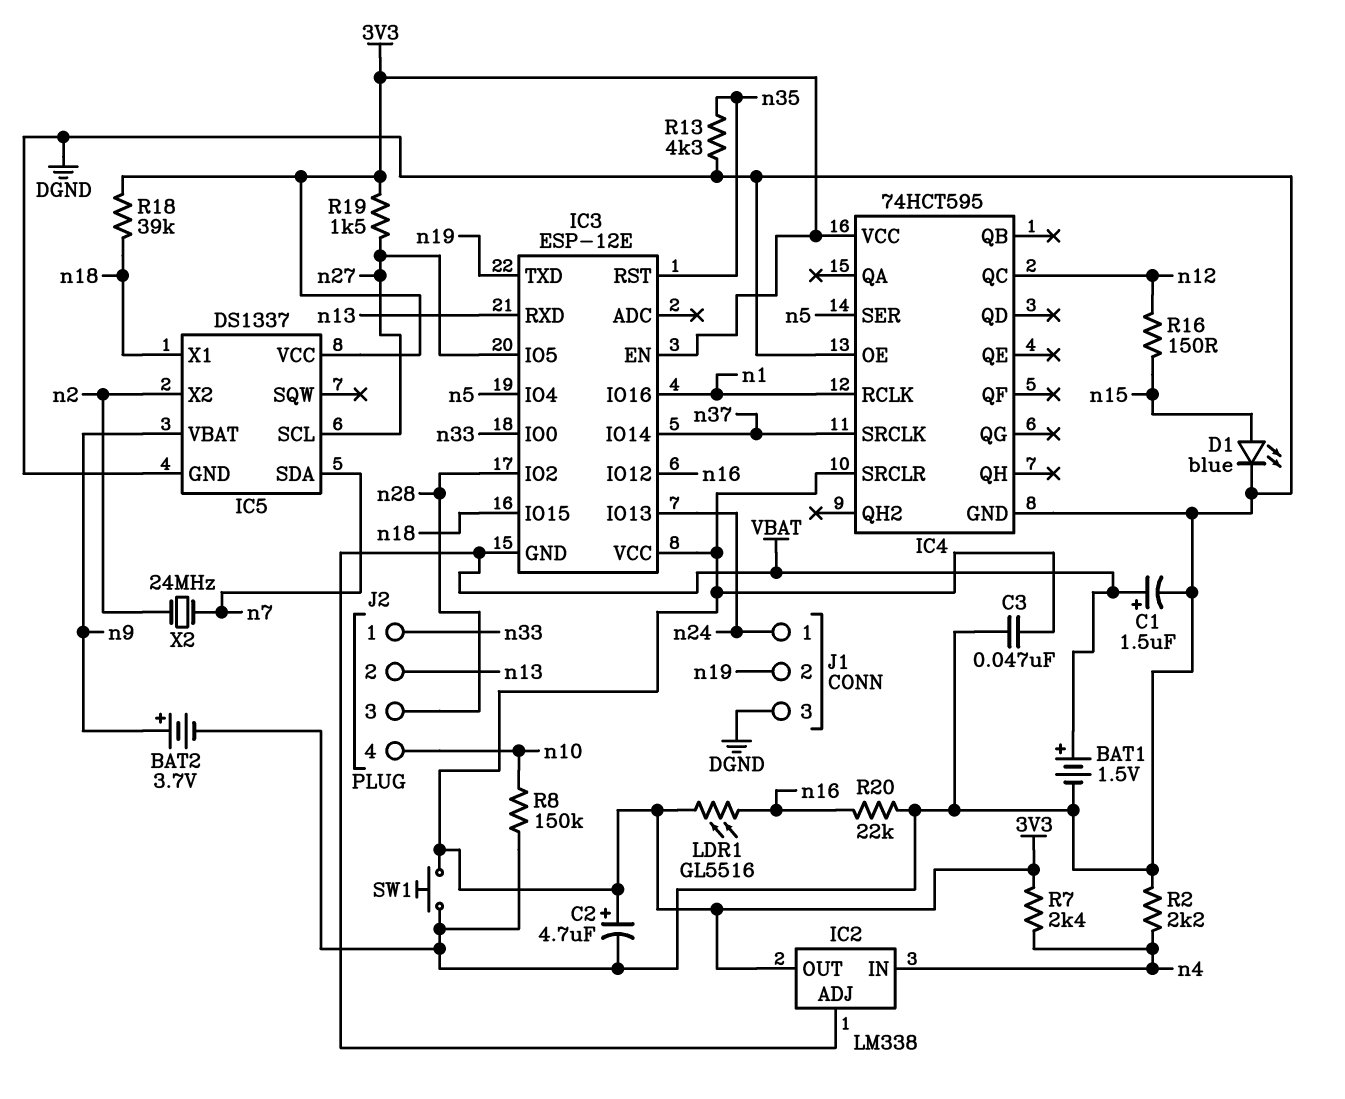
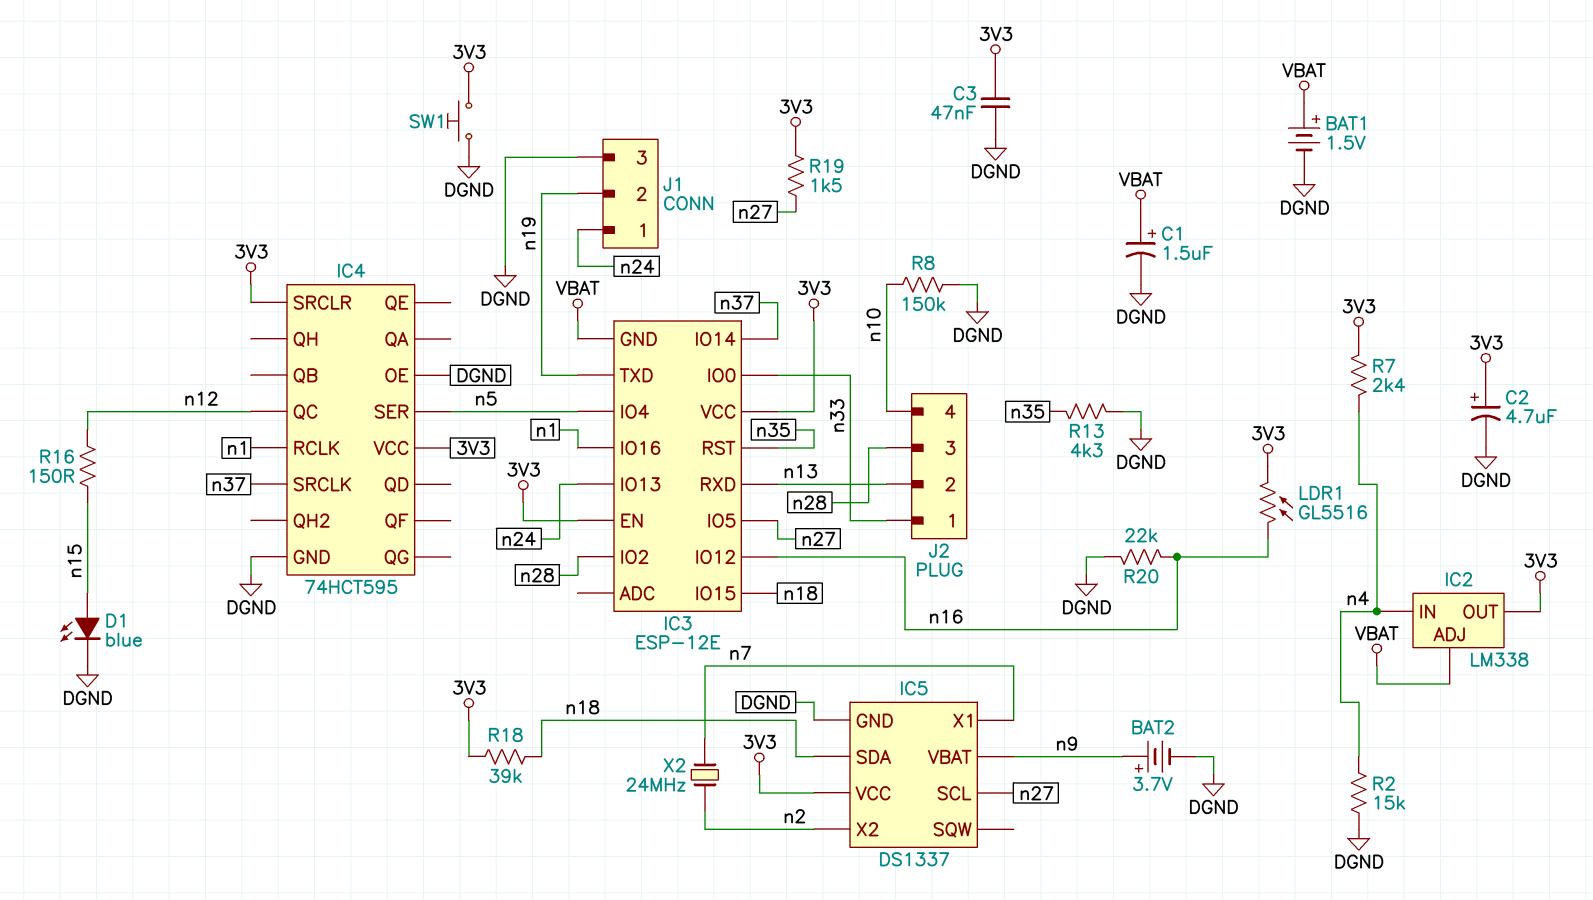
IC5 pin SDA: n7 -> n18
IC5 pin X1: n18 -> n7
R2: 2.2k (DGND, n4) -> 15k (DGND, n4)

